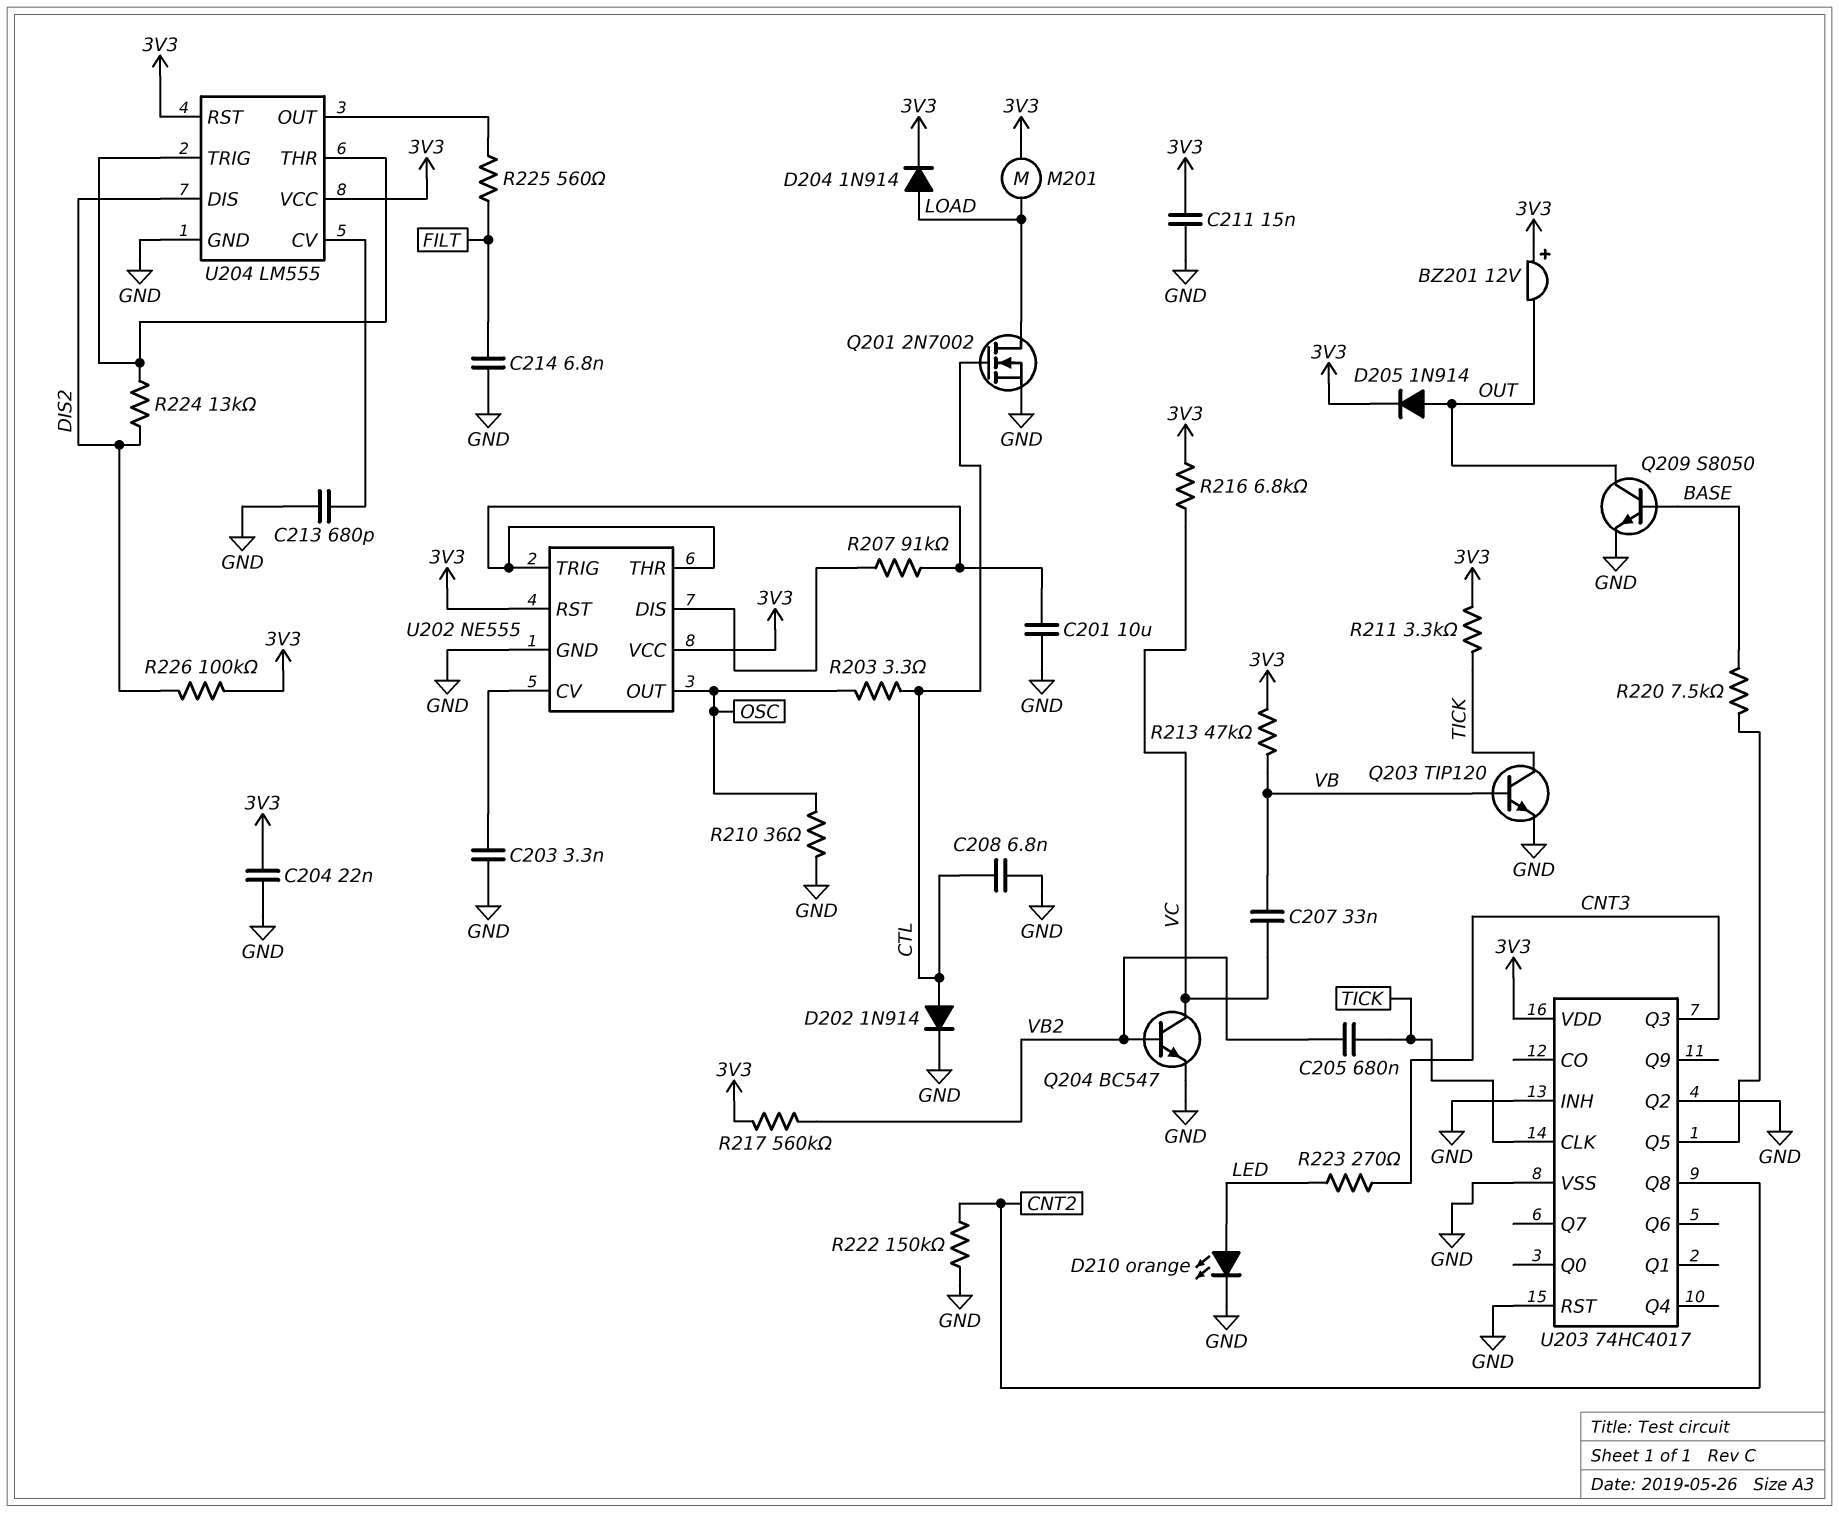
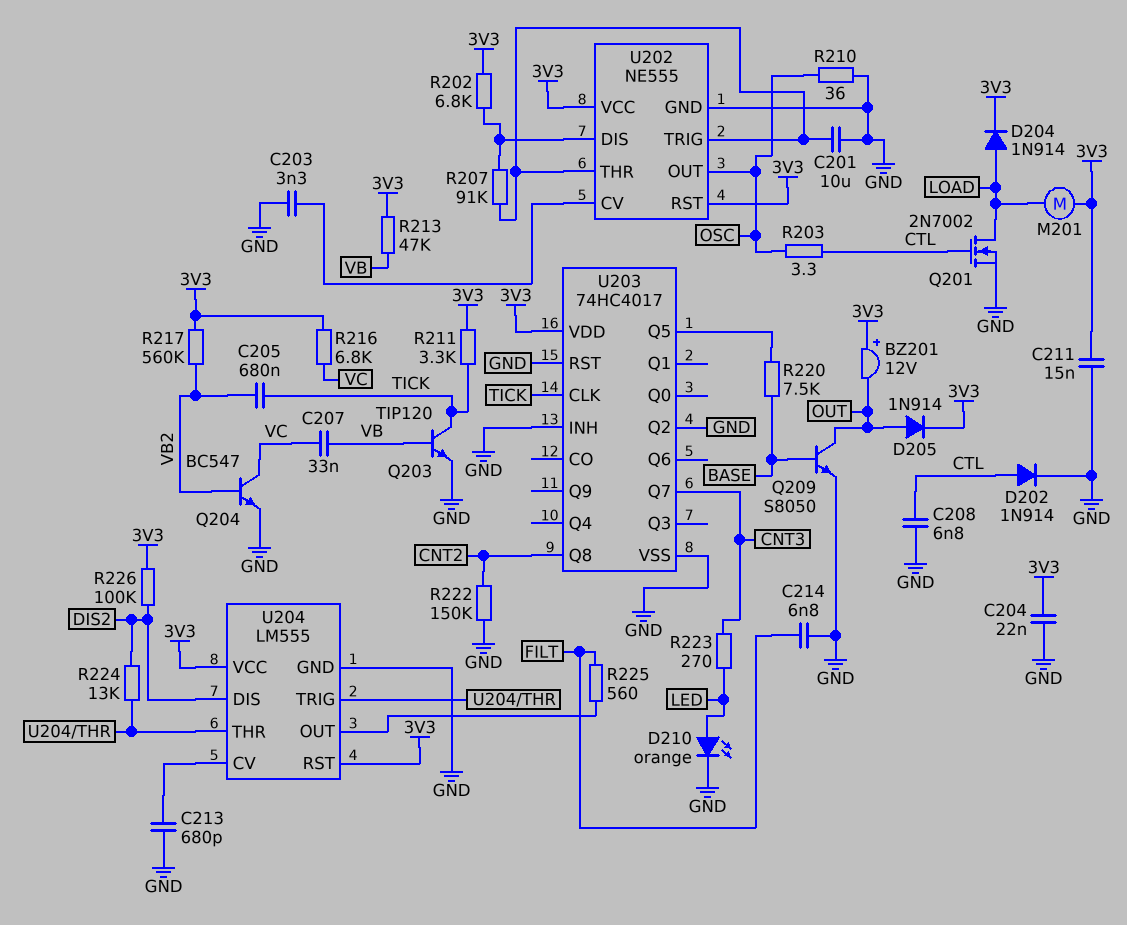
R202: none -> 6.8k (3V3, U202/DIS)
U203 pin Q3: CNT3 -> none
U203 pin Q7: none -> CNT3

